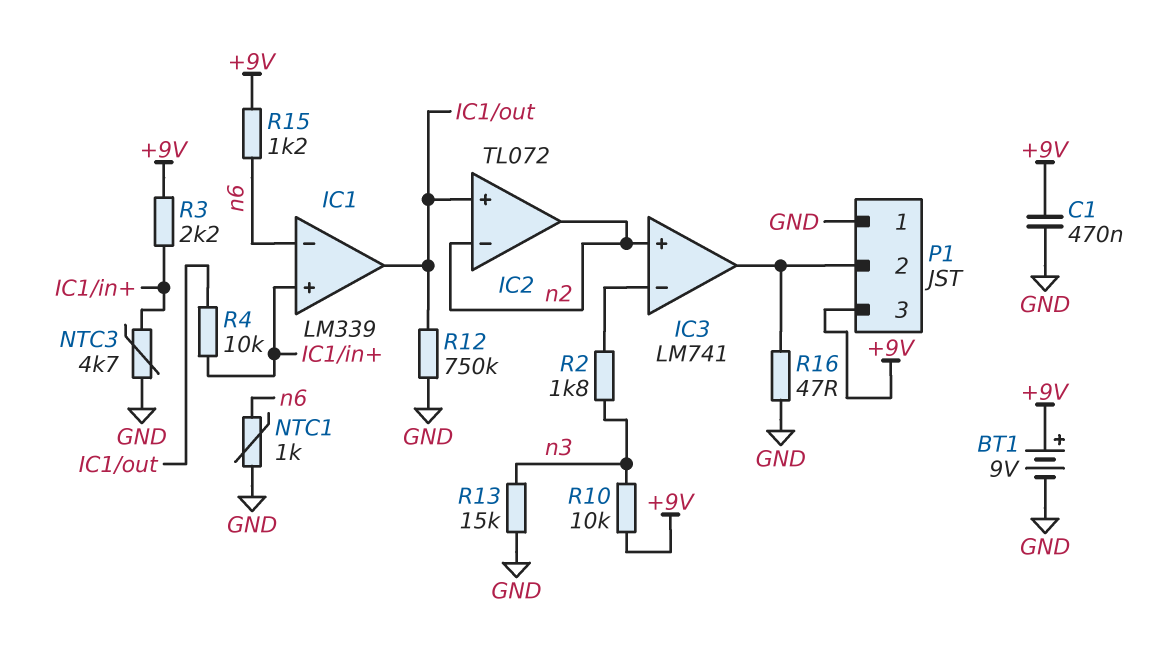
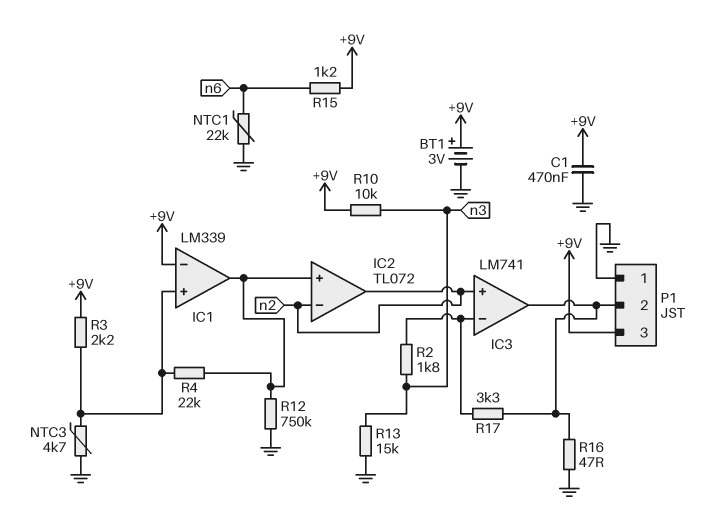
BT1: 9V (plus +9V, minus GND) -> 3V (plus +9V, minus GND)
IC1 pin in-: n6 -> +9V
NTC1: 1k (GND, n6) -> 22k (GND, n6)
R4: 10k (IC1/in+, IC1/out) -> 22k (IC1/in+, IC1/out)
R17: none -> 3.3k (IC3/in-, IC3/out)

